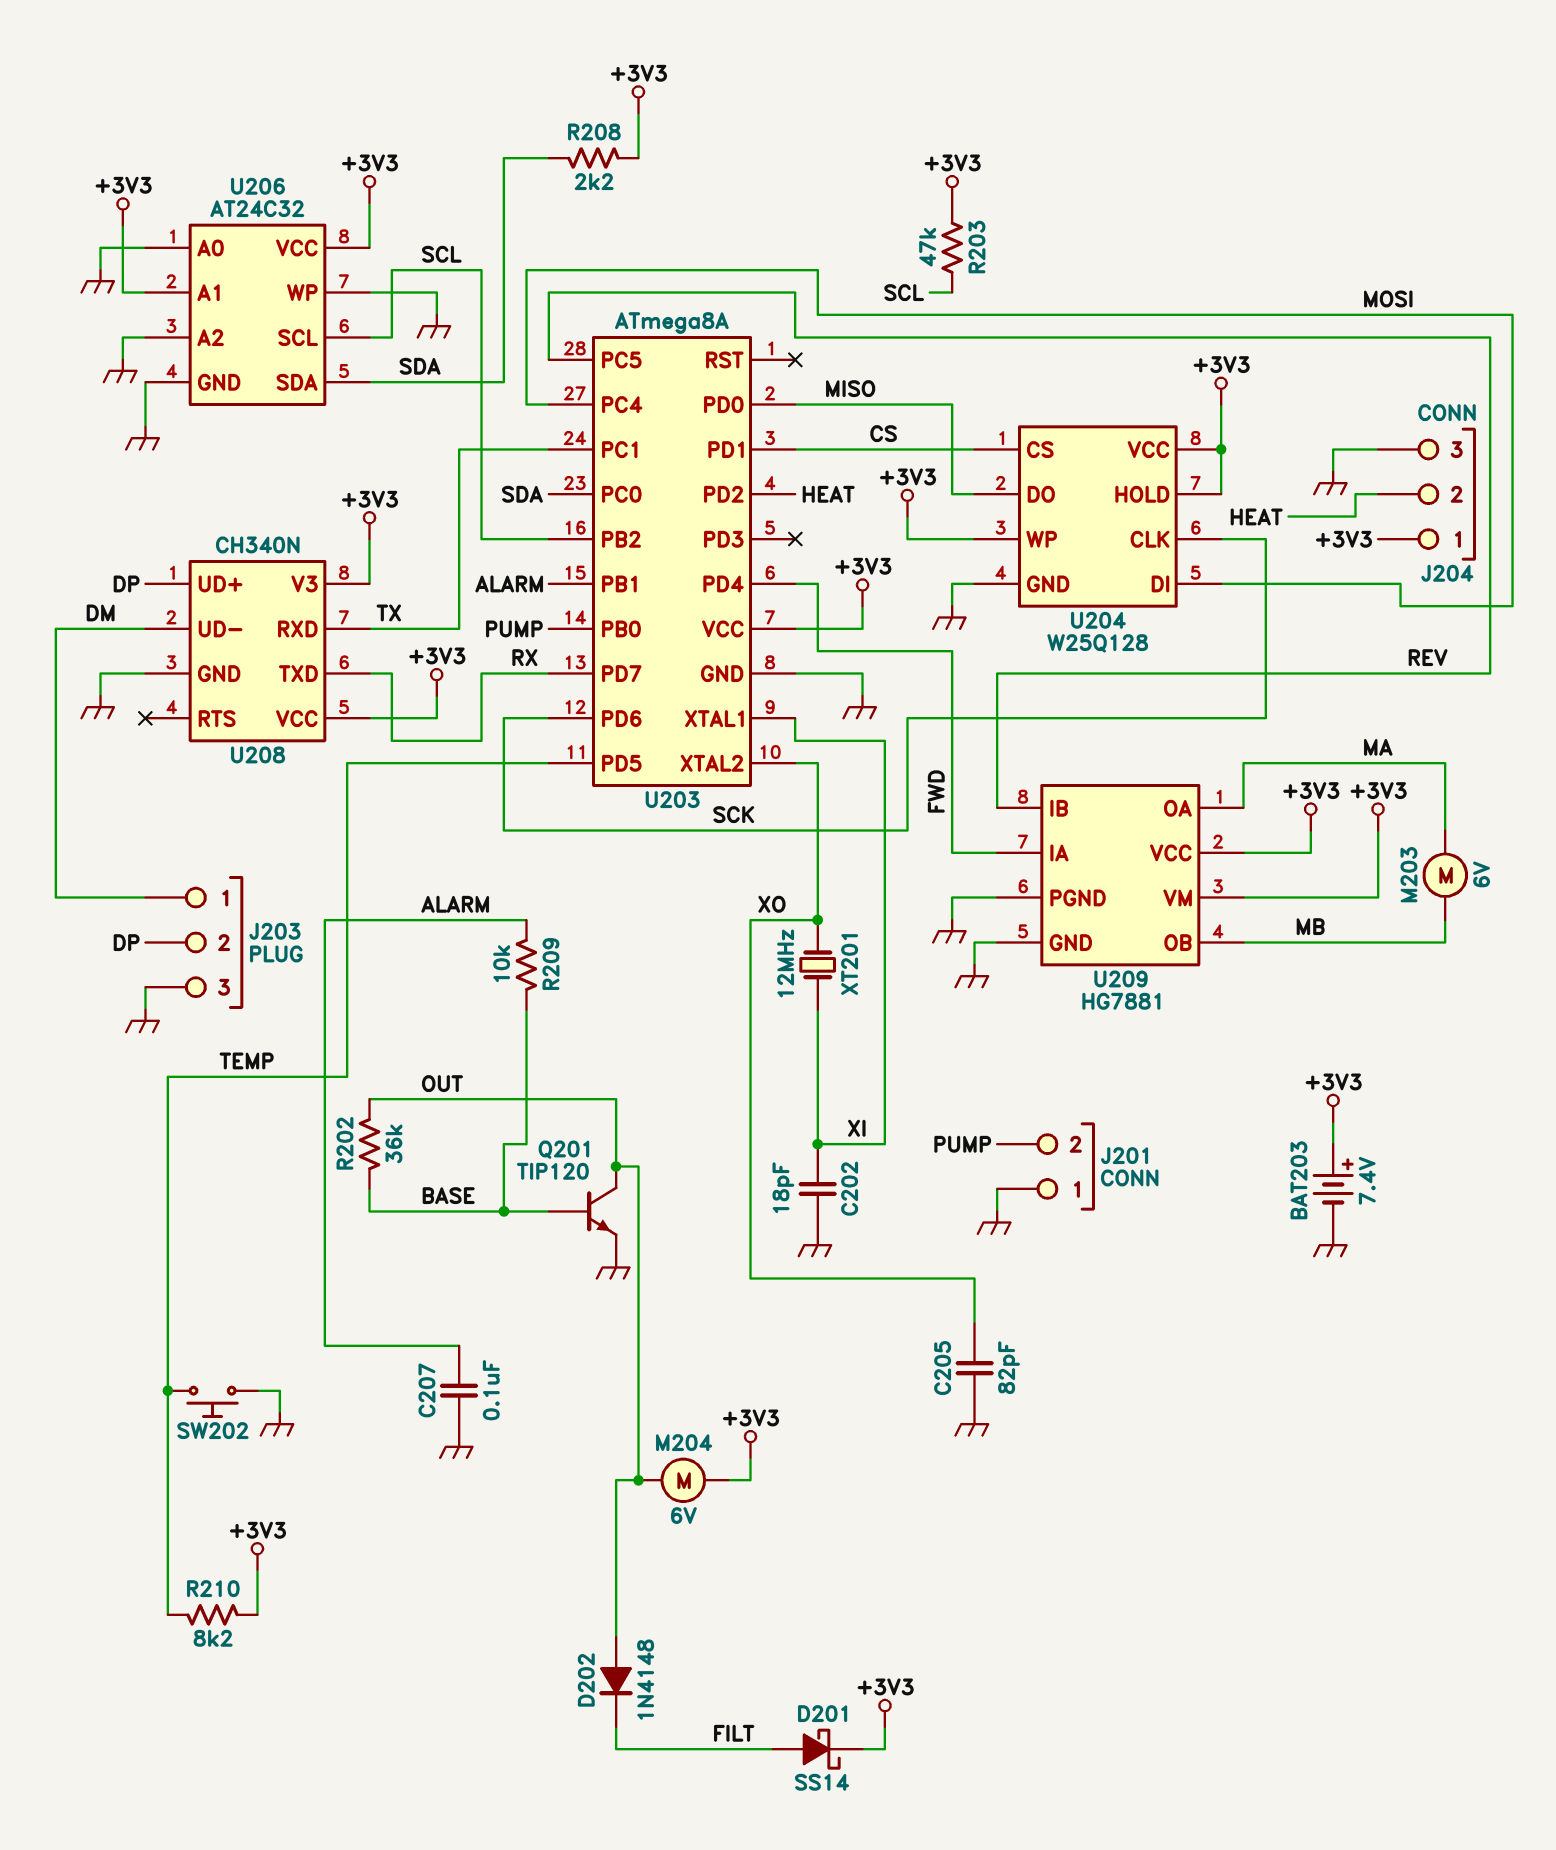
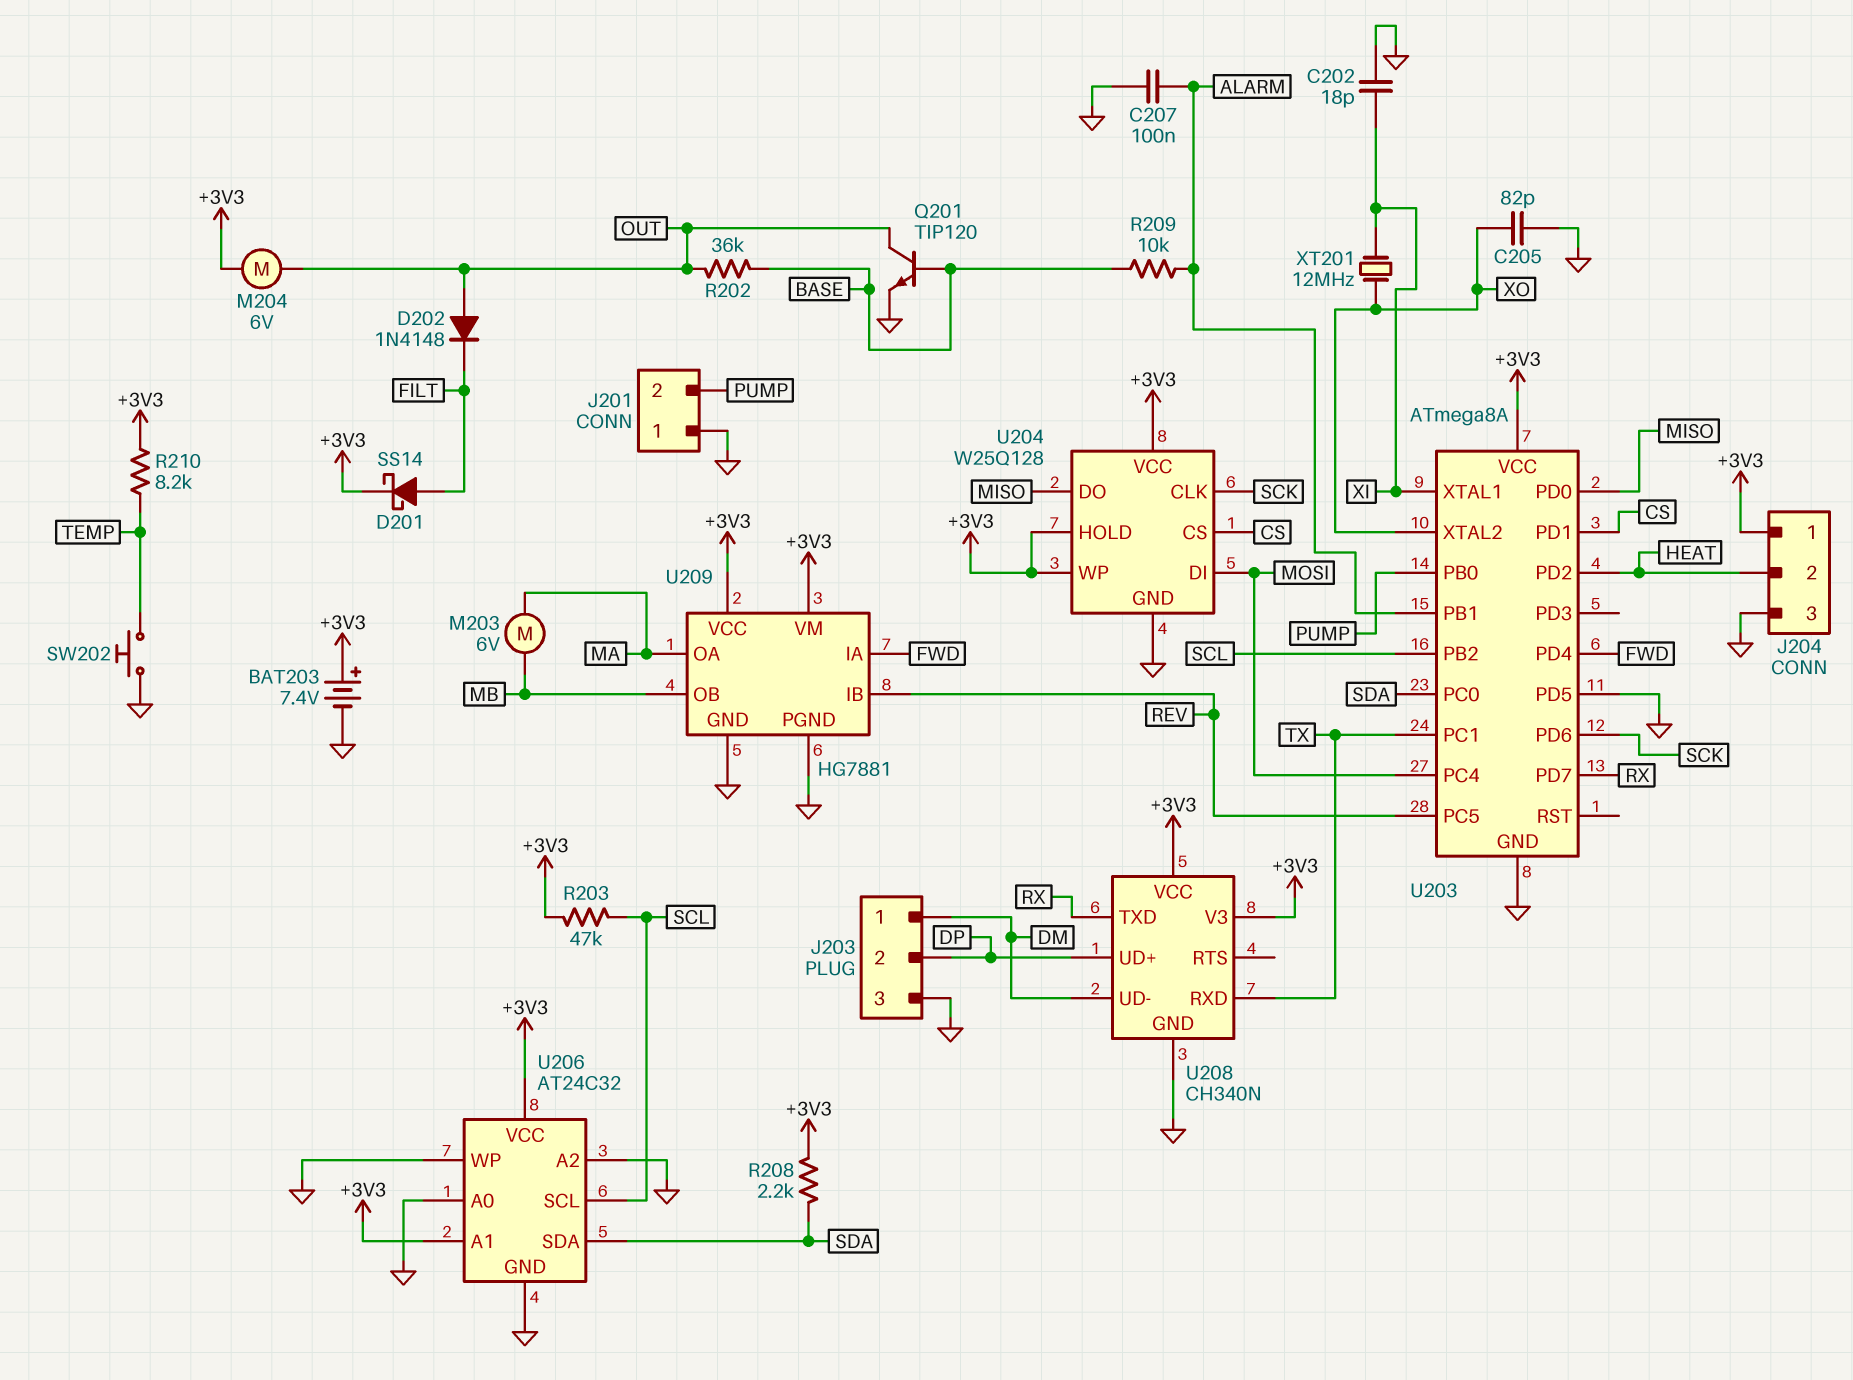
U203 pin PD5: TEMP -> GND

